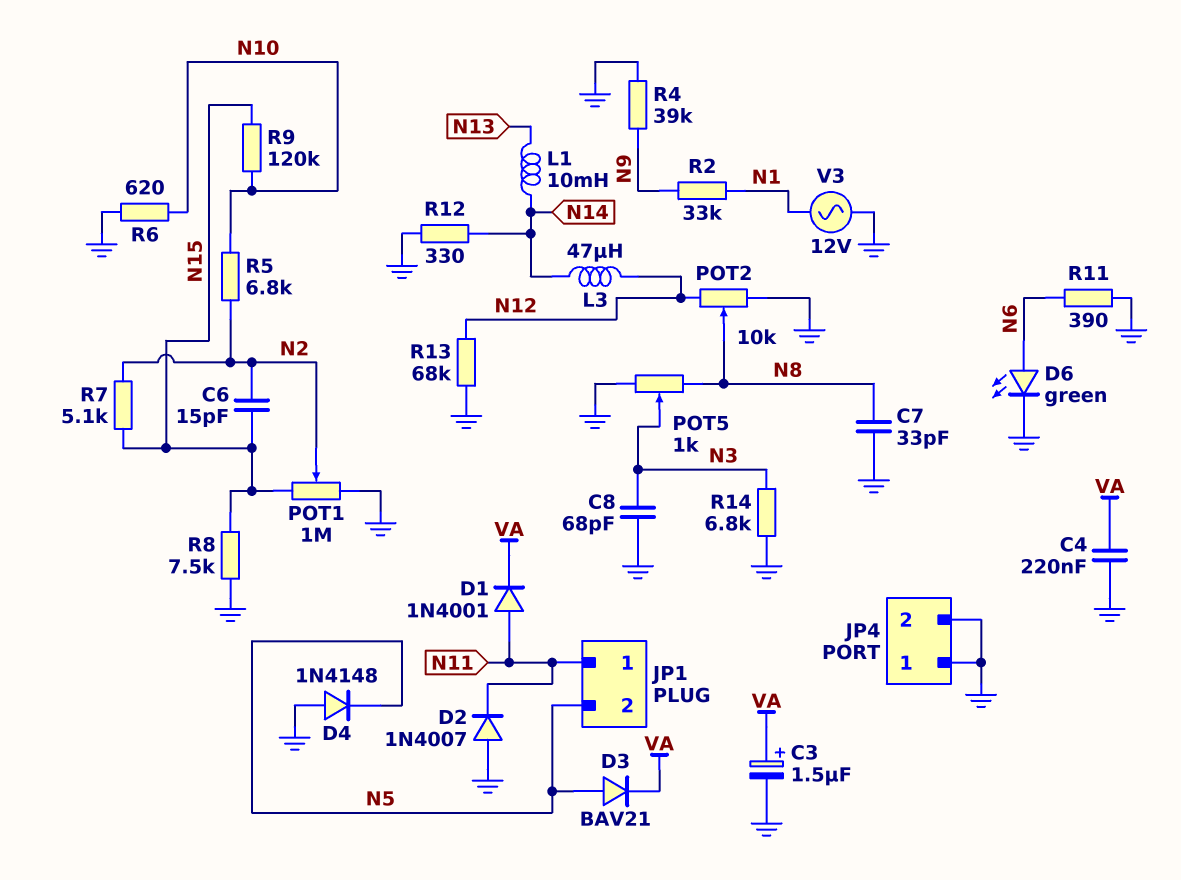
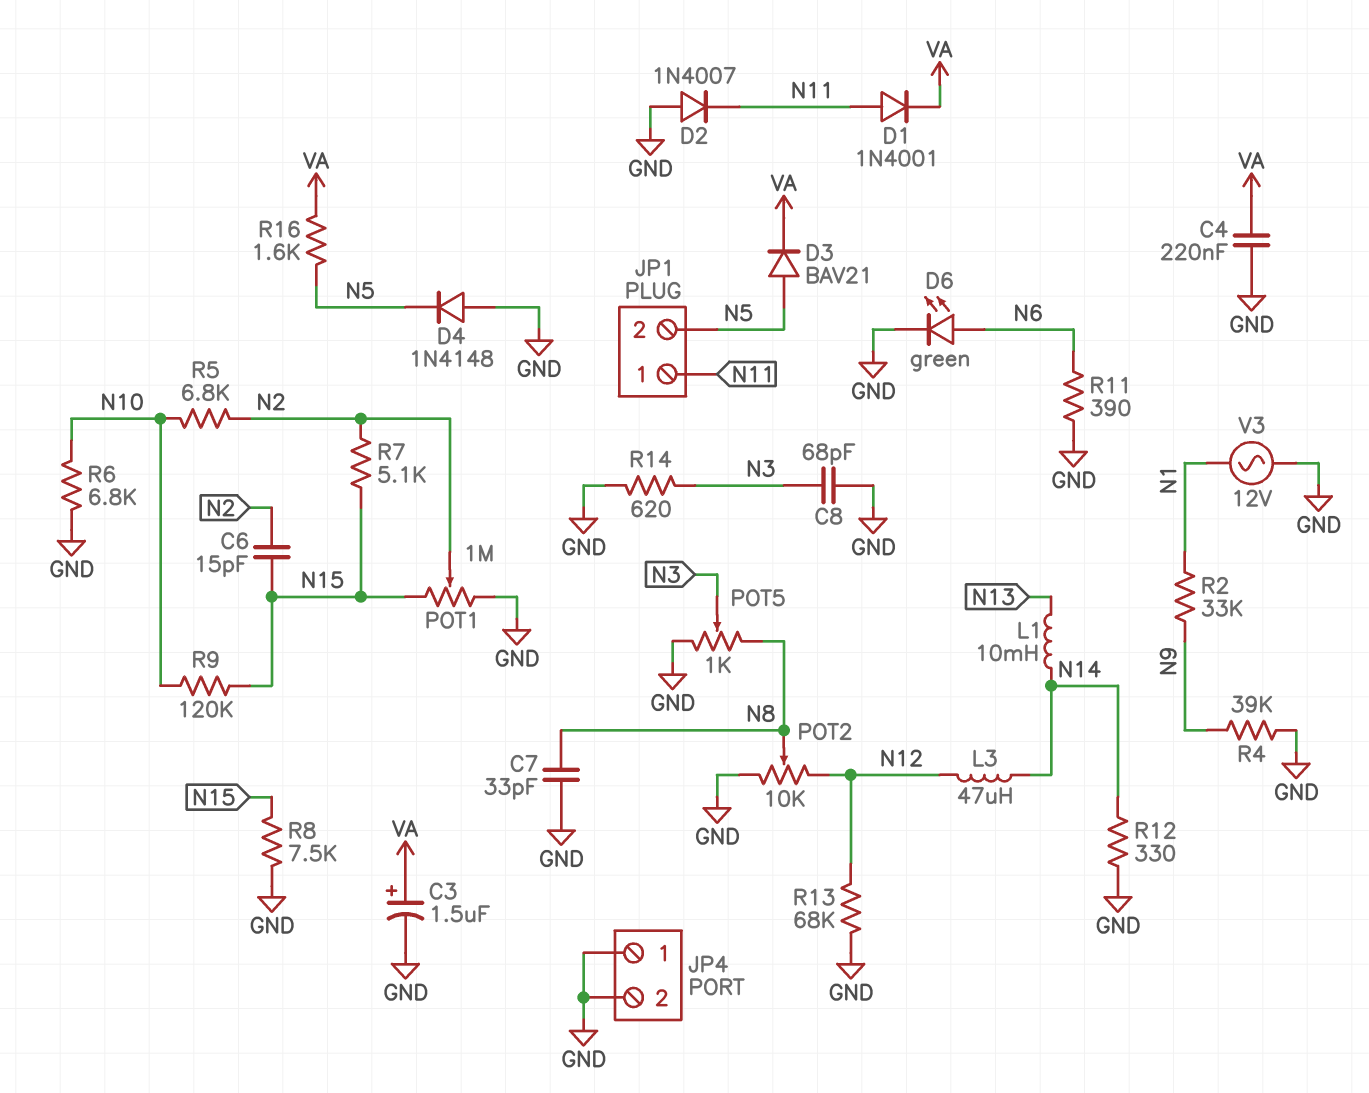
R6: 620 (GND, N10) -> 6.8k (GND, N10)
R14: 6.8k (GND, N3) -> 620 (GND, N3)
R16: none -> 1.6k (N5, VA)

